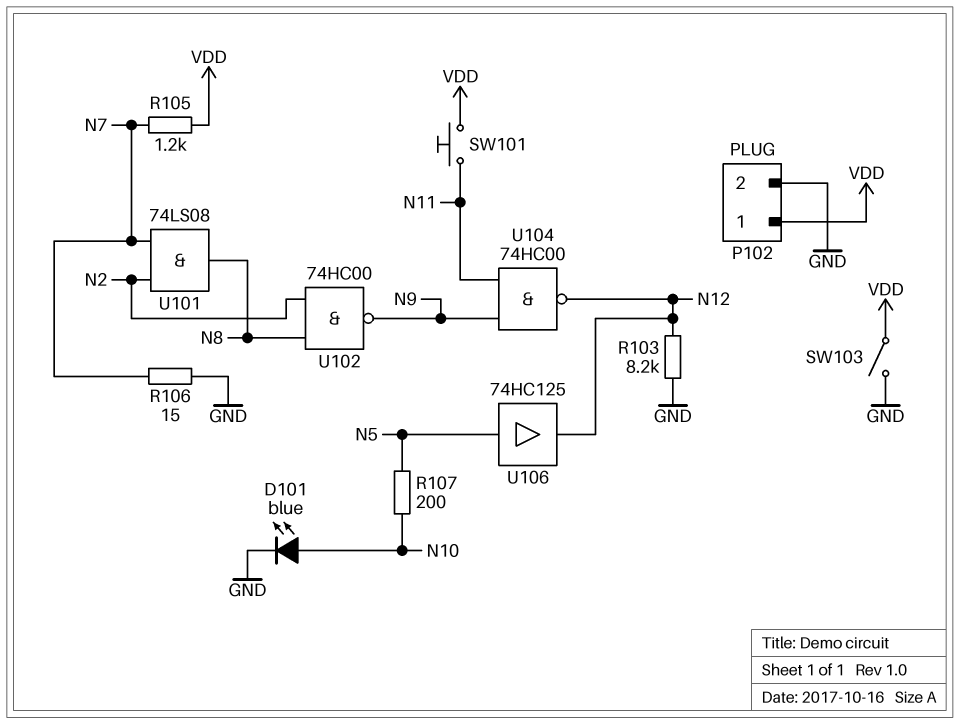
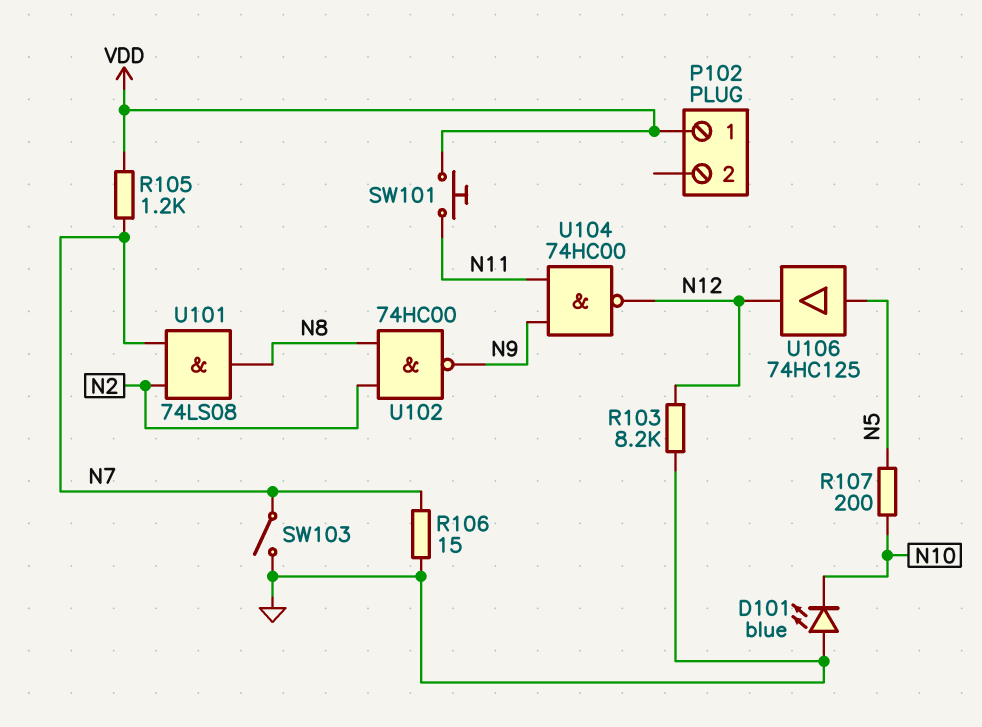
D101: LED blue (A N10, K GND) -> LED blue (A GND, K N10)
P102 pin 2: GND -> none
SW103: switch (GND, VDD) -> switch (GND, N7)

